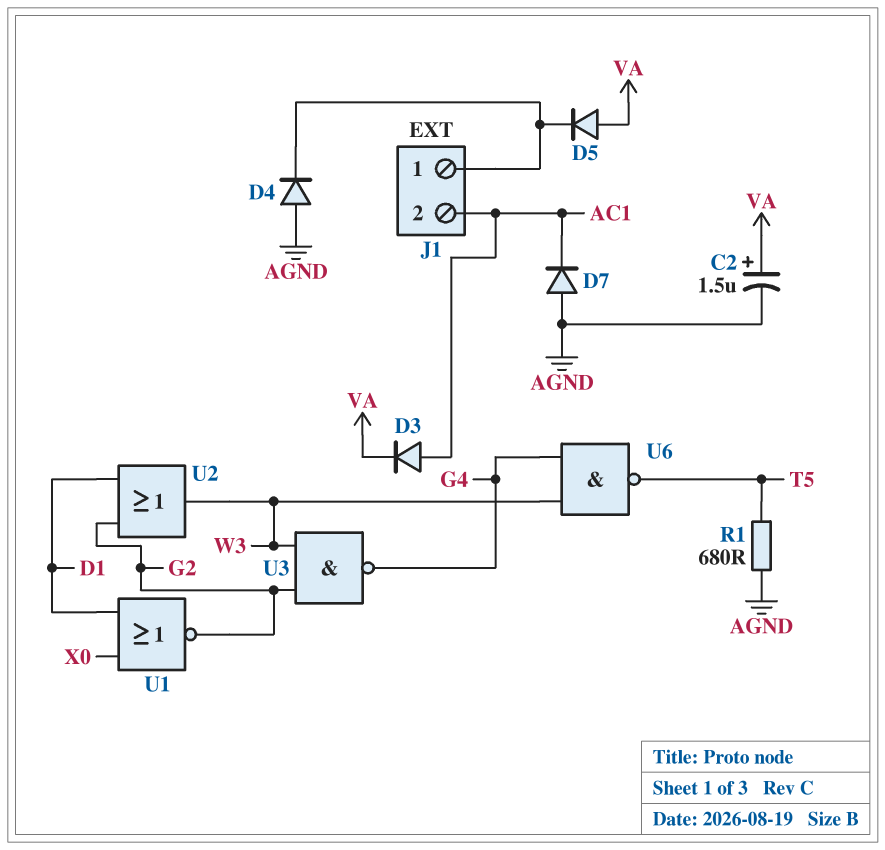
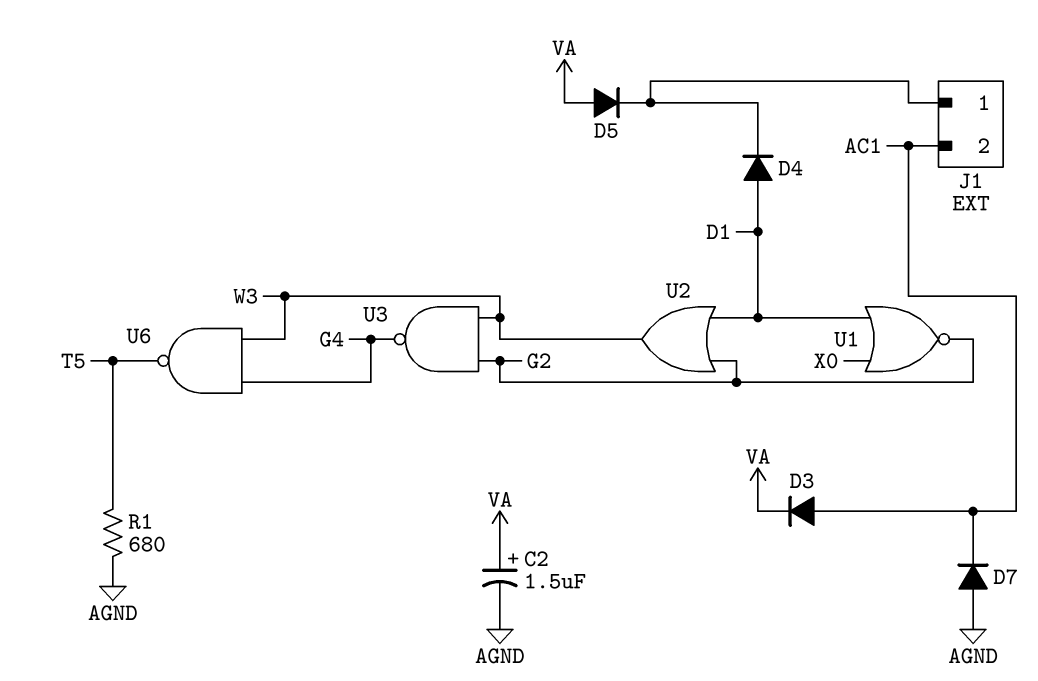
D4: diode (A AGND, K J1/1) -> diode (A D1, K J1/1)

